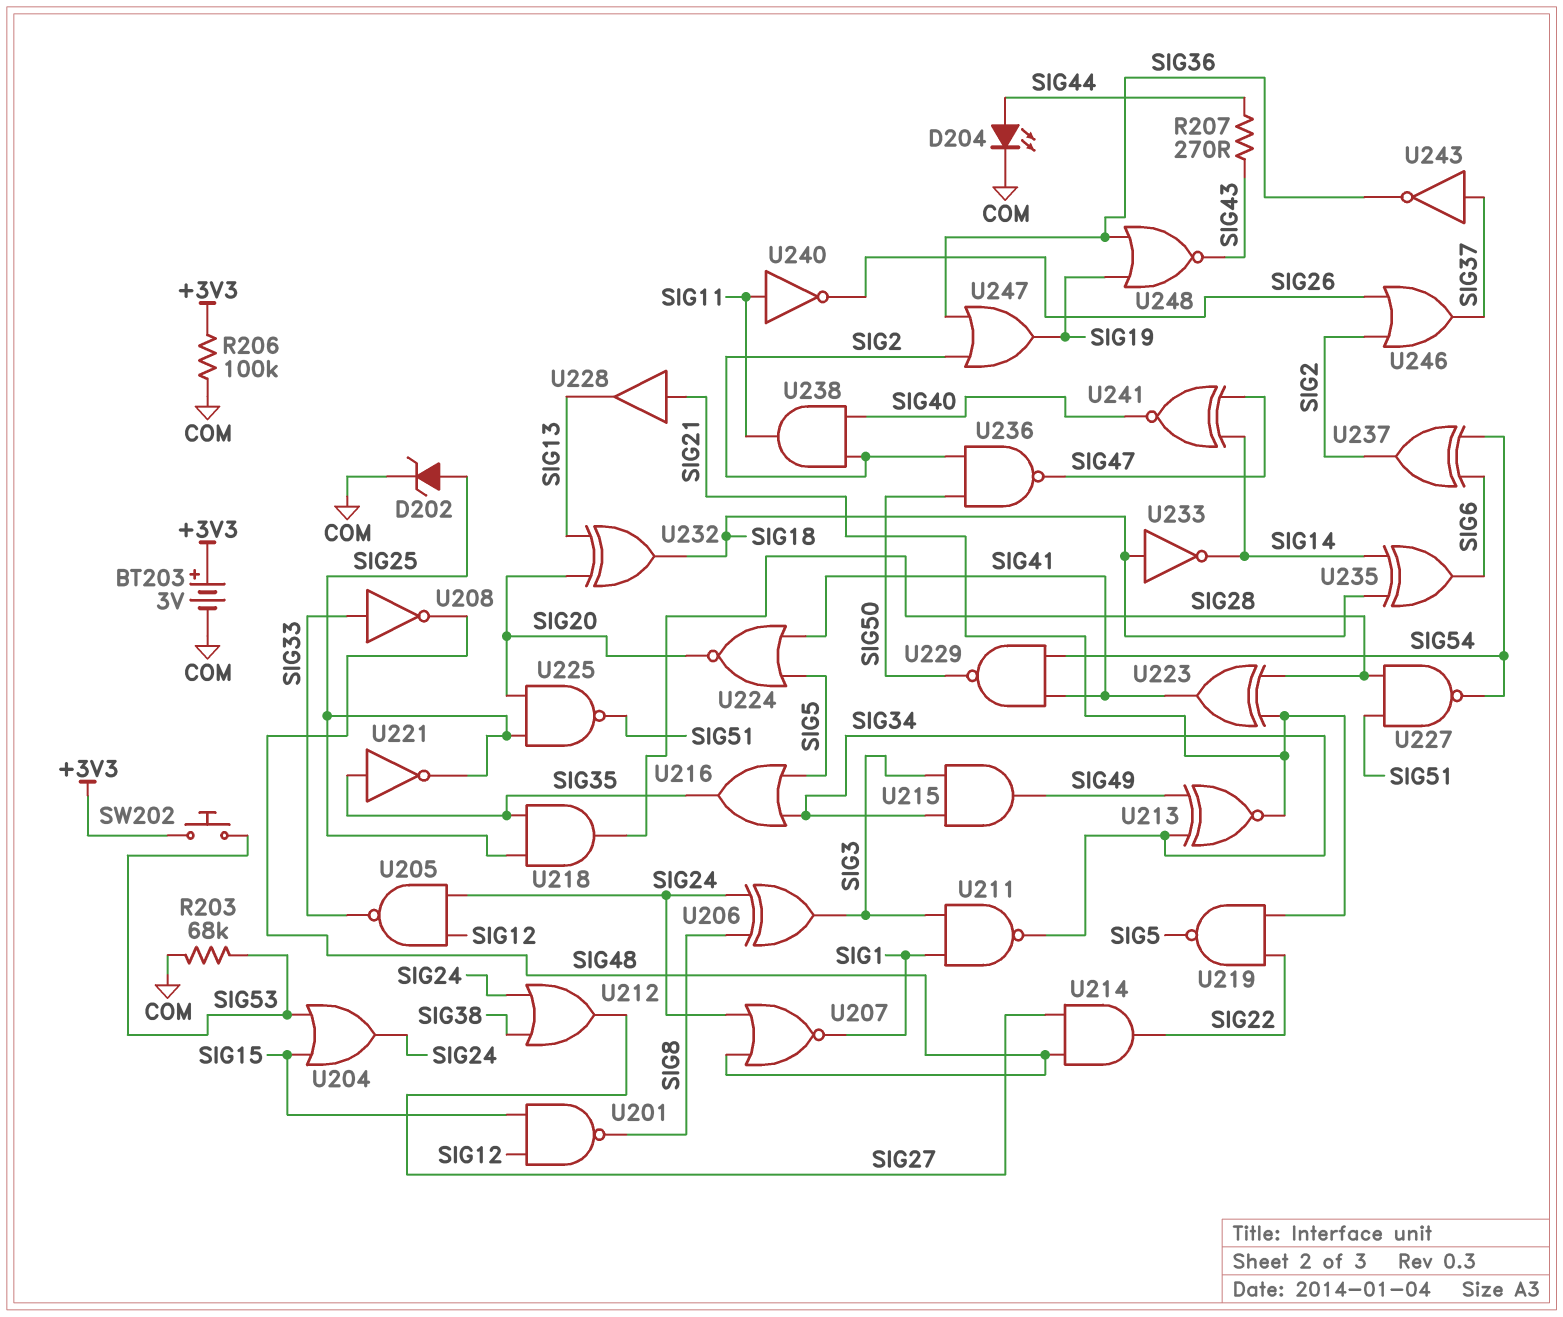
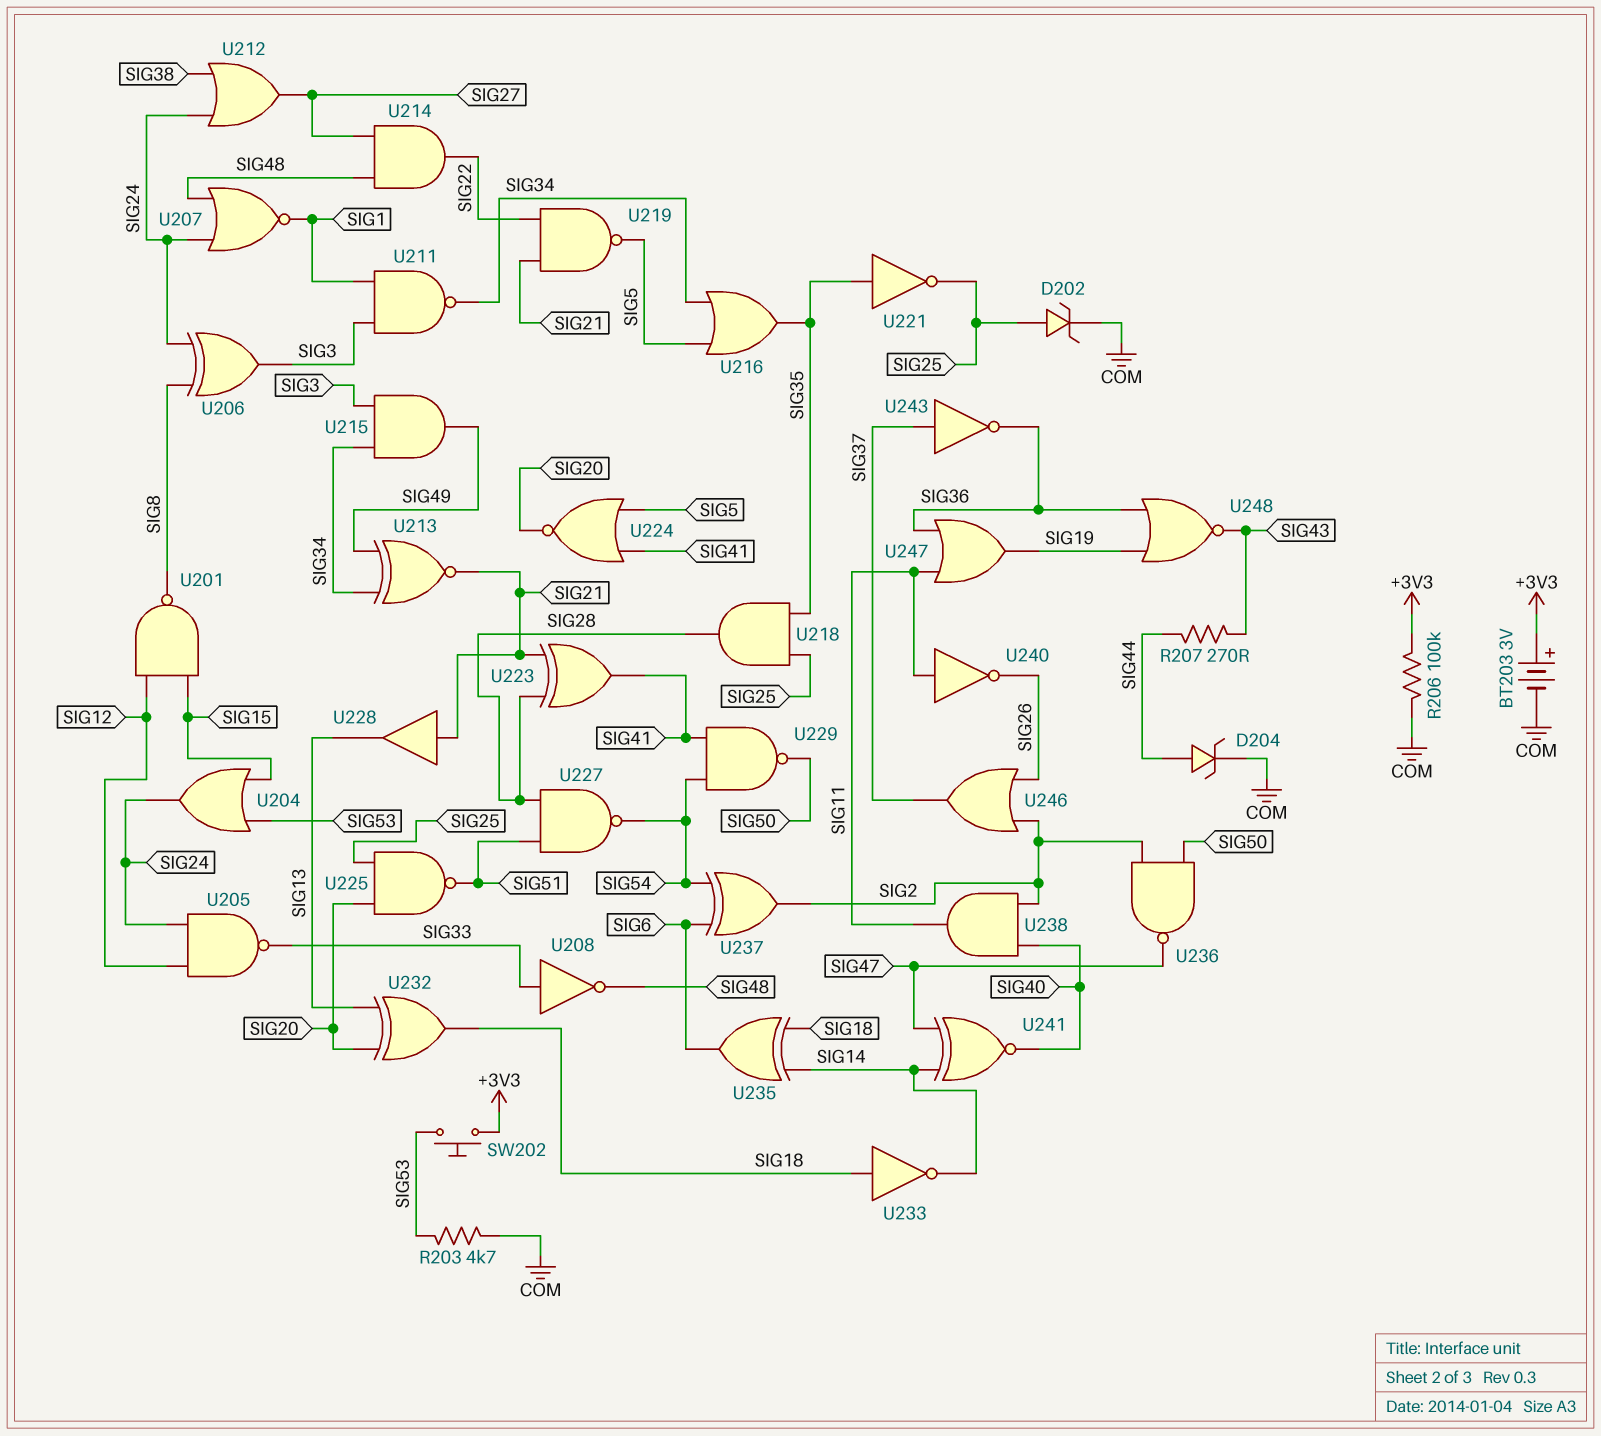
D204: LED (A SIG44, K COM) -> zener (A SIG44, K COM)
R203: 68k (COM, SIG53) -> 4.7k (COM, SIG53)
U247: OR (in SIG2, in SIG36, out SIG19) -> OR (in SIG11, in SIG36, out SIG19)

